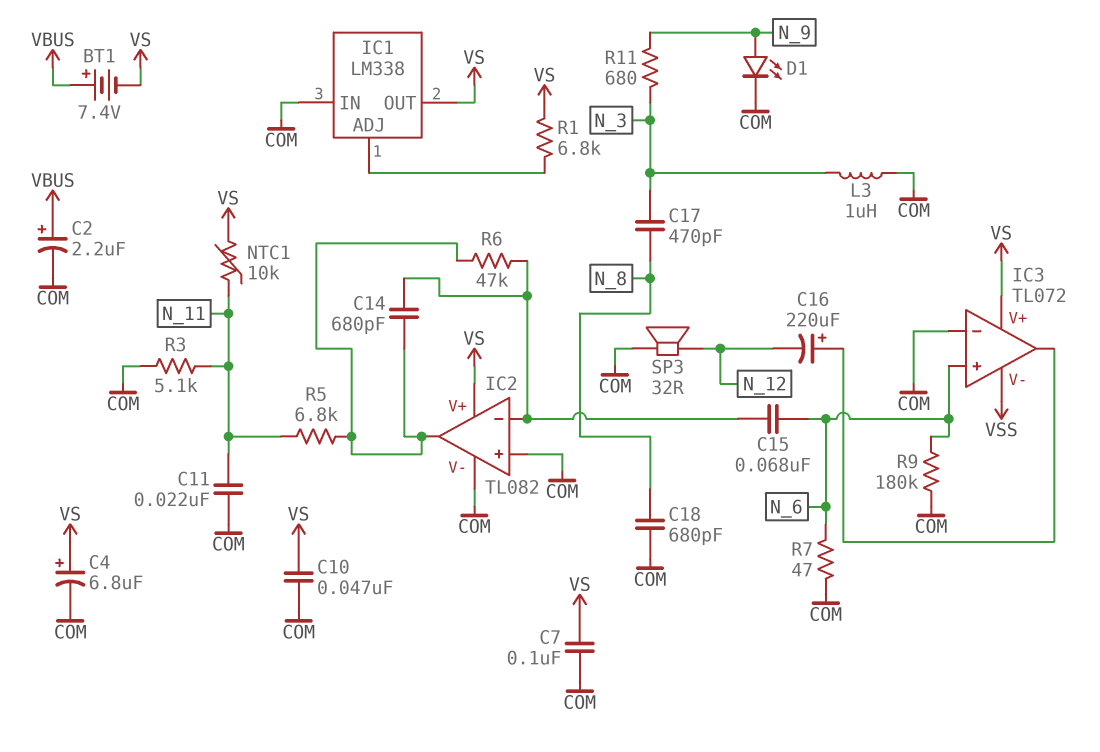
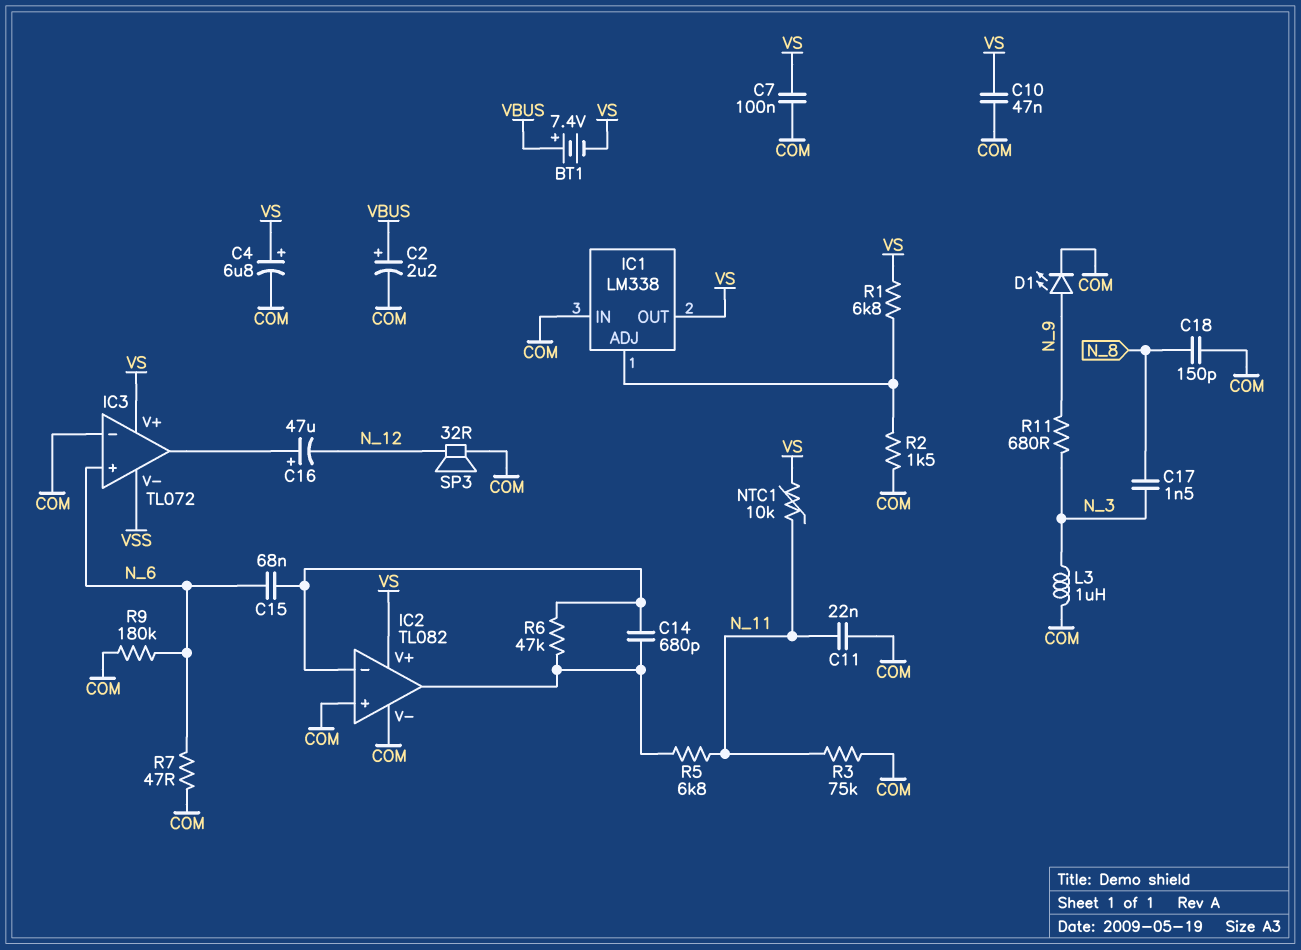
C16: 220uF (plus IC3/out, minus N_12) -> 47uF (plus IC3/out, minus N_12)
C17: 470pF (N_3, N_8) -> 1.5nF (N_3, N_8)
C18: 680pF (COM, N_8) -> 150pF (COM, N_8)
R2: none -> 1.5k (COM, IC1/ADJ)
R3: 5.1k (COM, N_11) -> 75k (COM, N_11)

